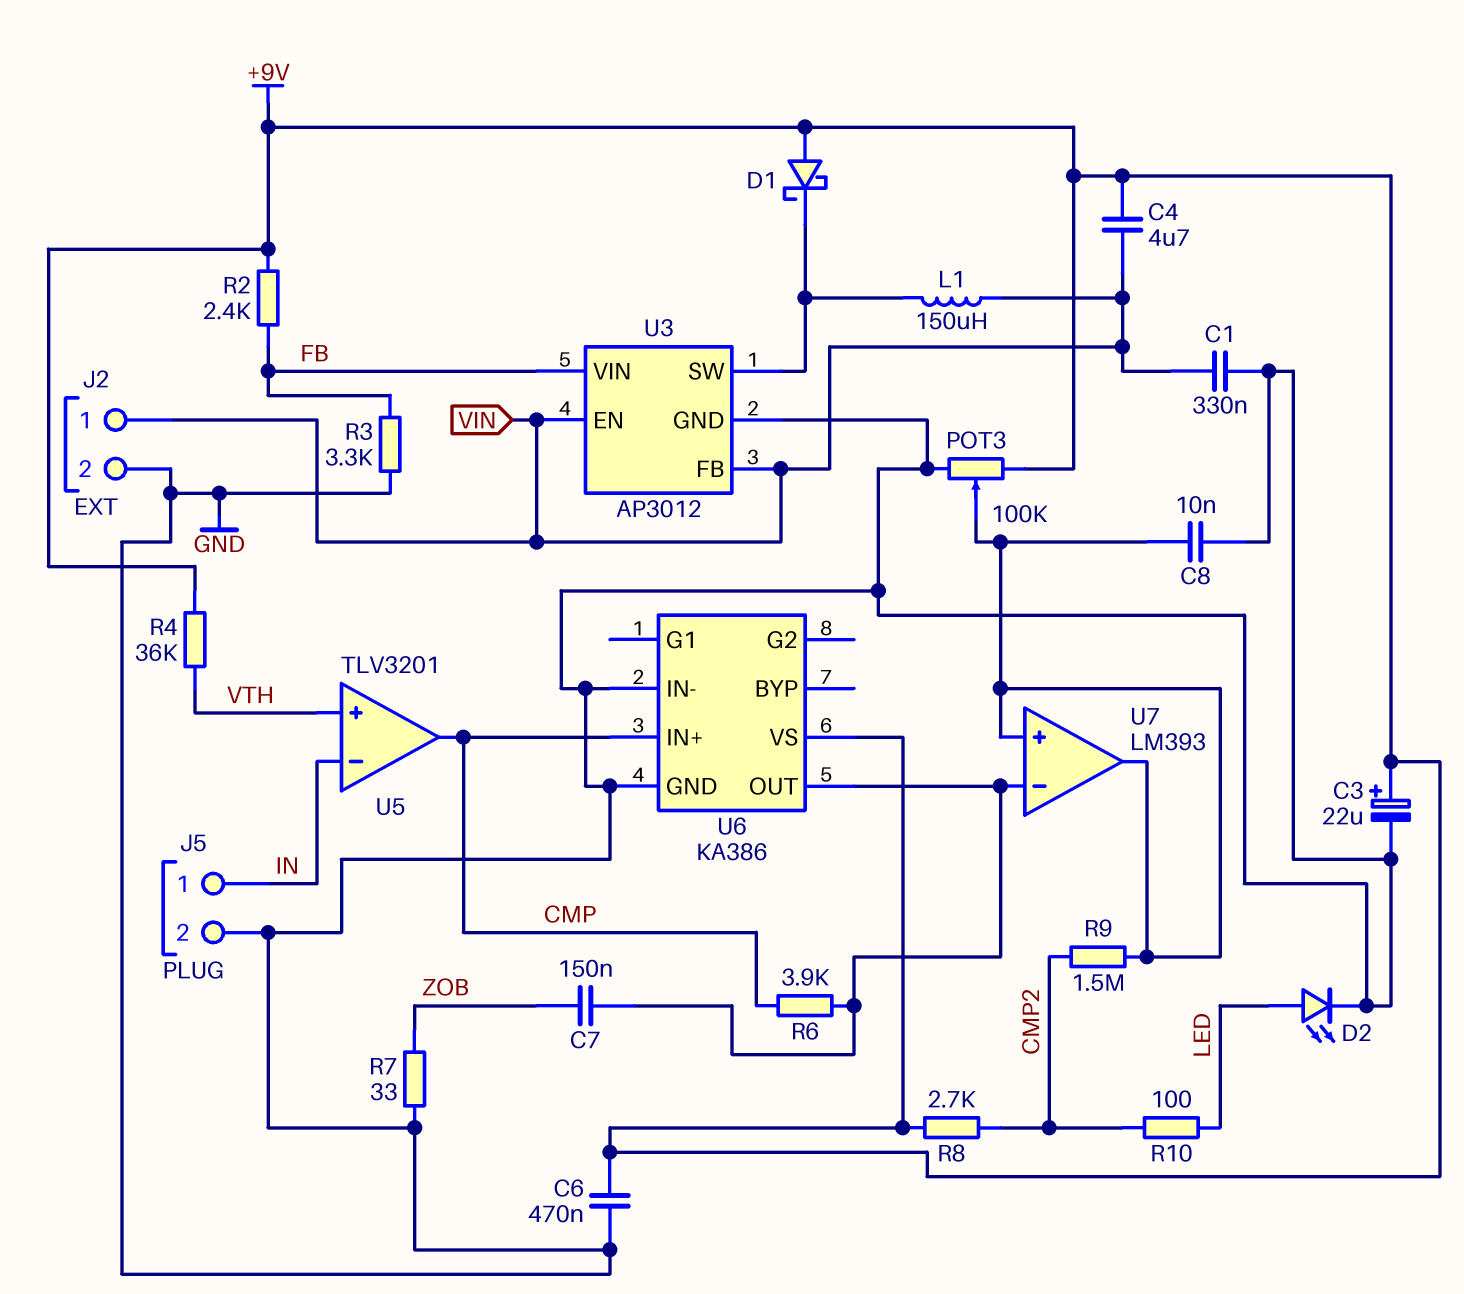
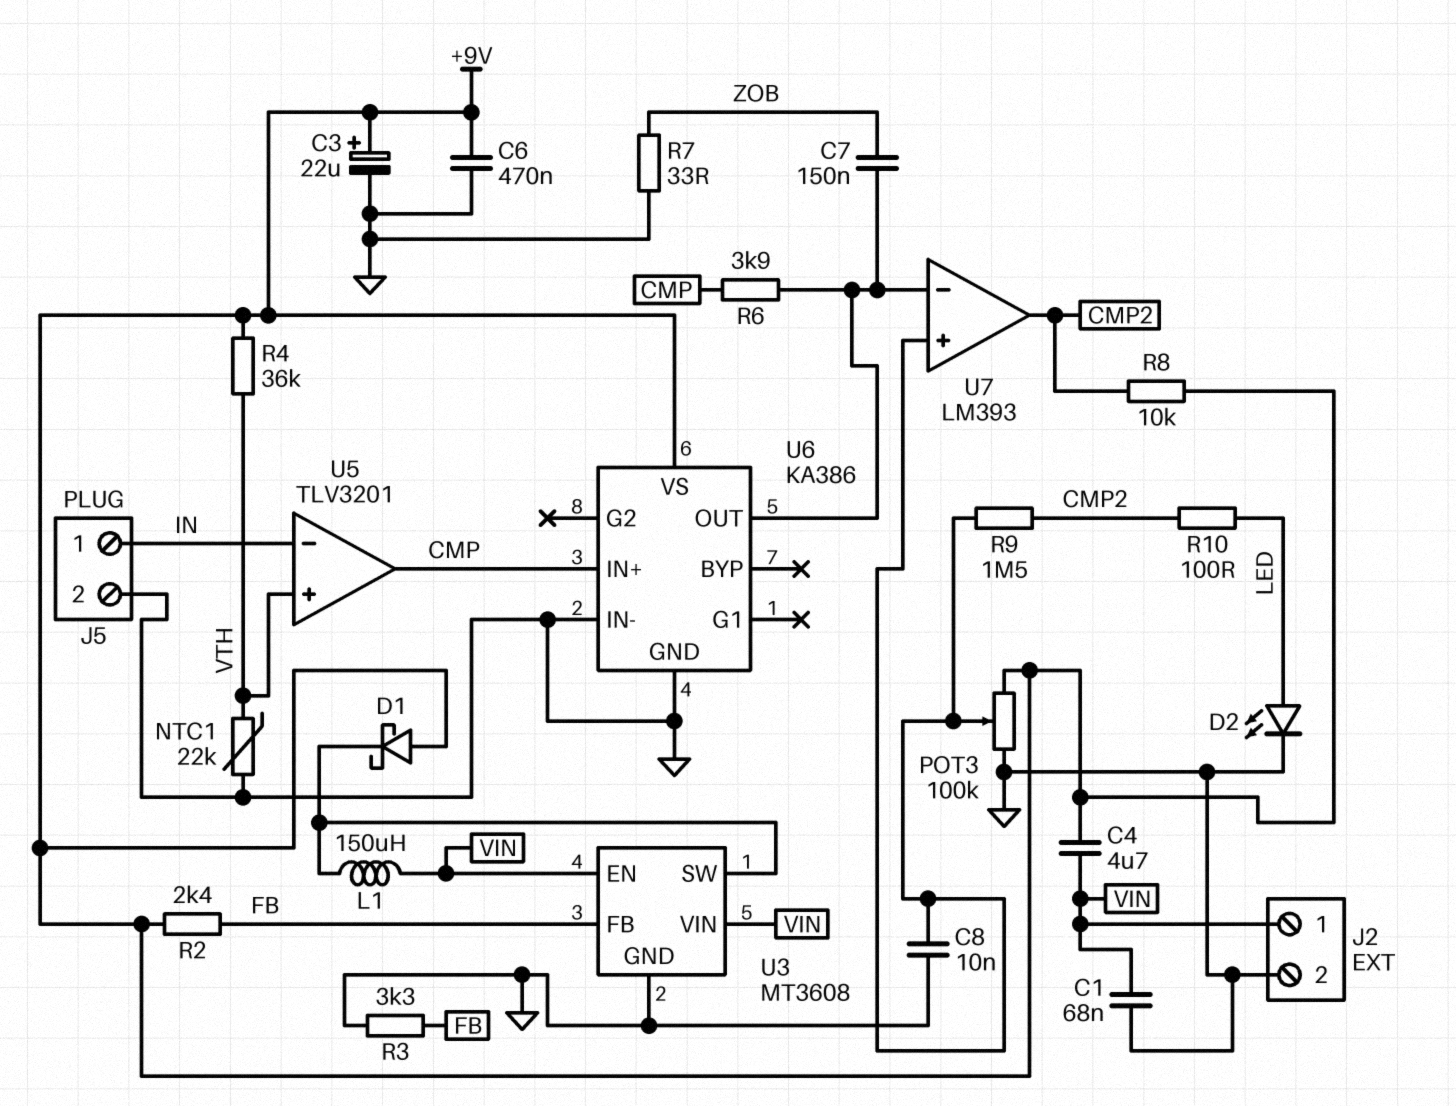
C1: 330nF (GND, VIN) -> 68nF (GND, VIN)
NTC1: none -> 22k (GND, VTH)
R8: 2.7k (+9V, CMP2) -> 10k (+9V, CMP2)
U3: AP3012 -> MT3608
U3 pin FB: VIN -> FB
U3 pin VIN: FB -> VIN
U7 pin out: U7/in+ -> CMP2

